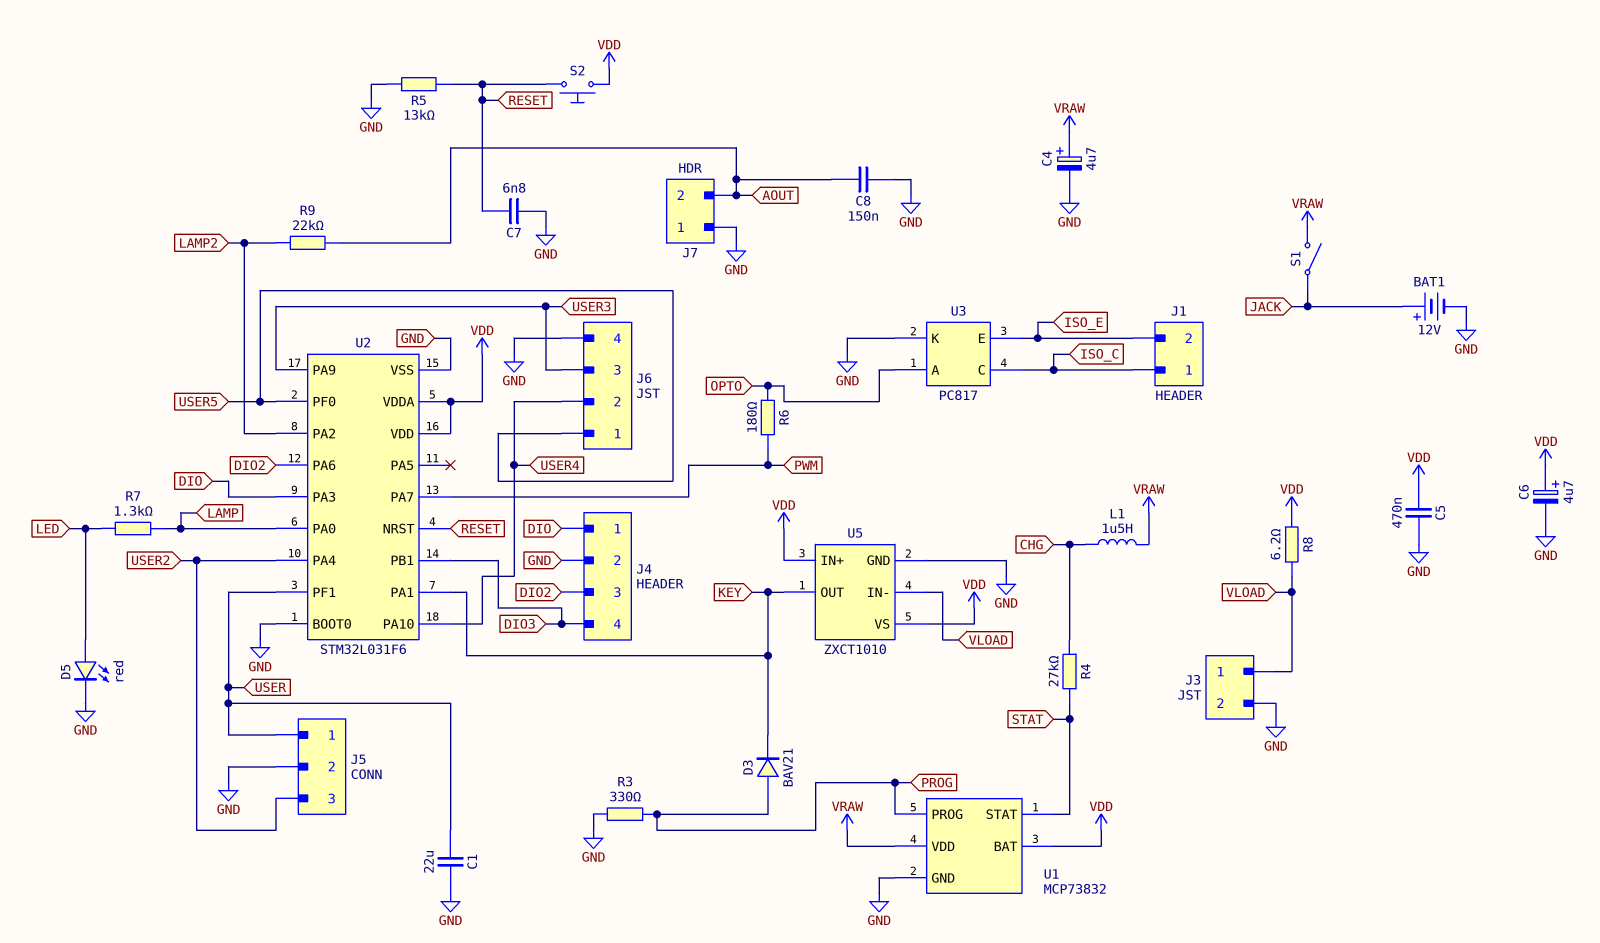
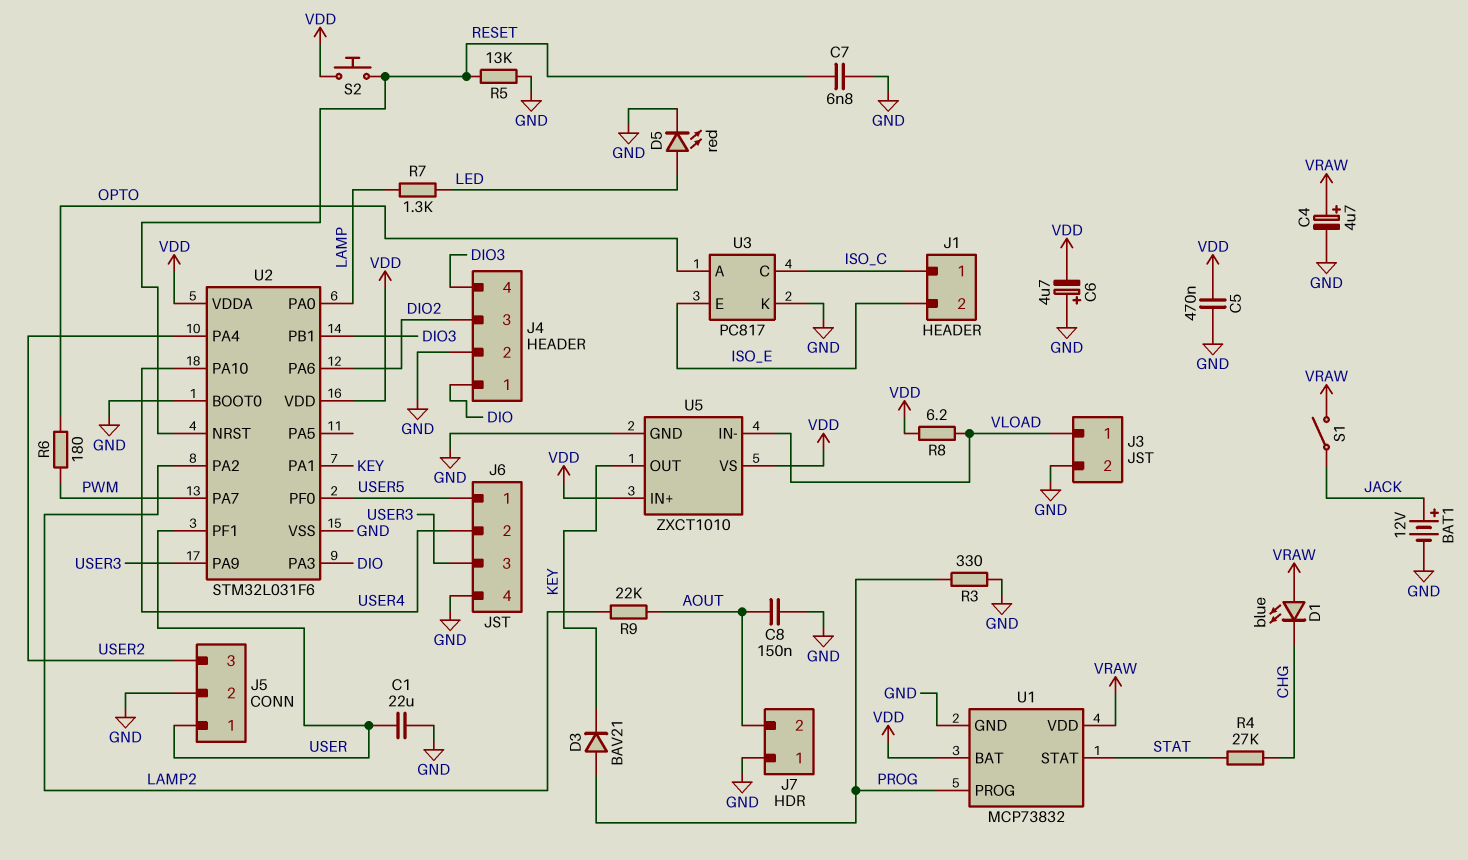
C6: 4.7uF (plus VDD, minus GND) -> 4.7uF (plus GND, minus VDD)
D1: none -> LED blue (A VRAW, K CHG)
L1: 1.5uH (CHG, VRAW) -> none

